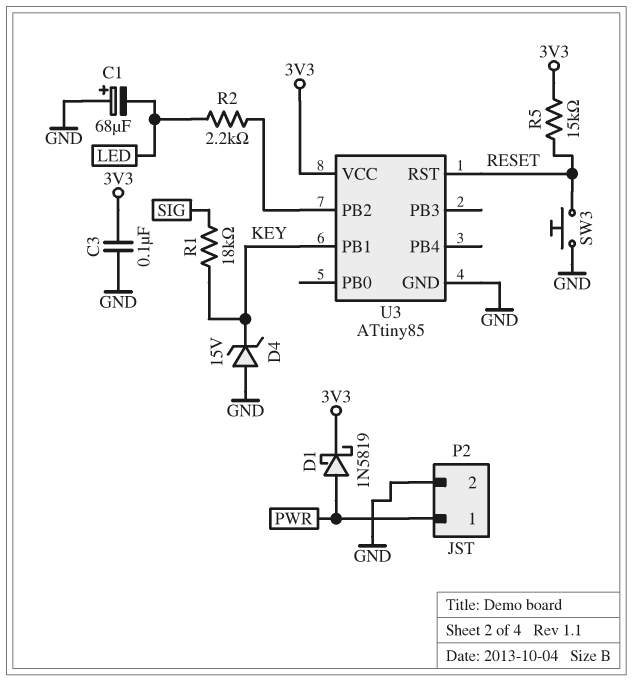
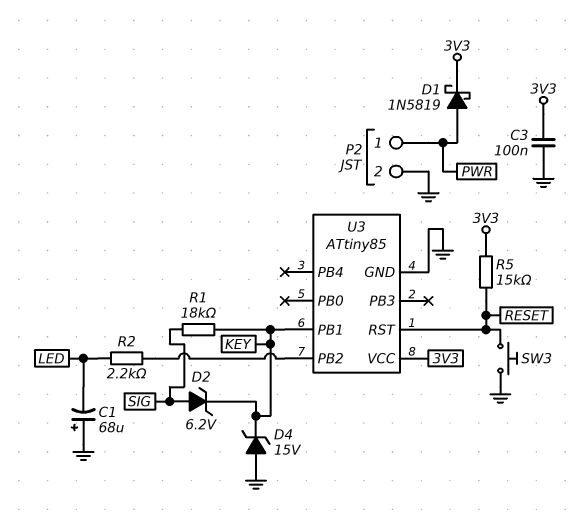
D2: none -> zener 6.2V (A SIG, K KEY)

